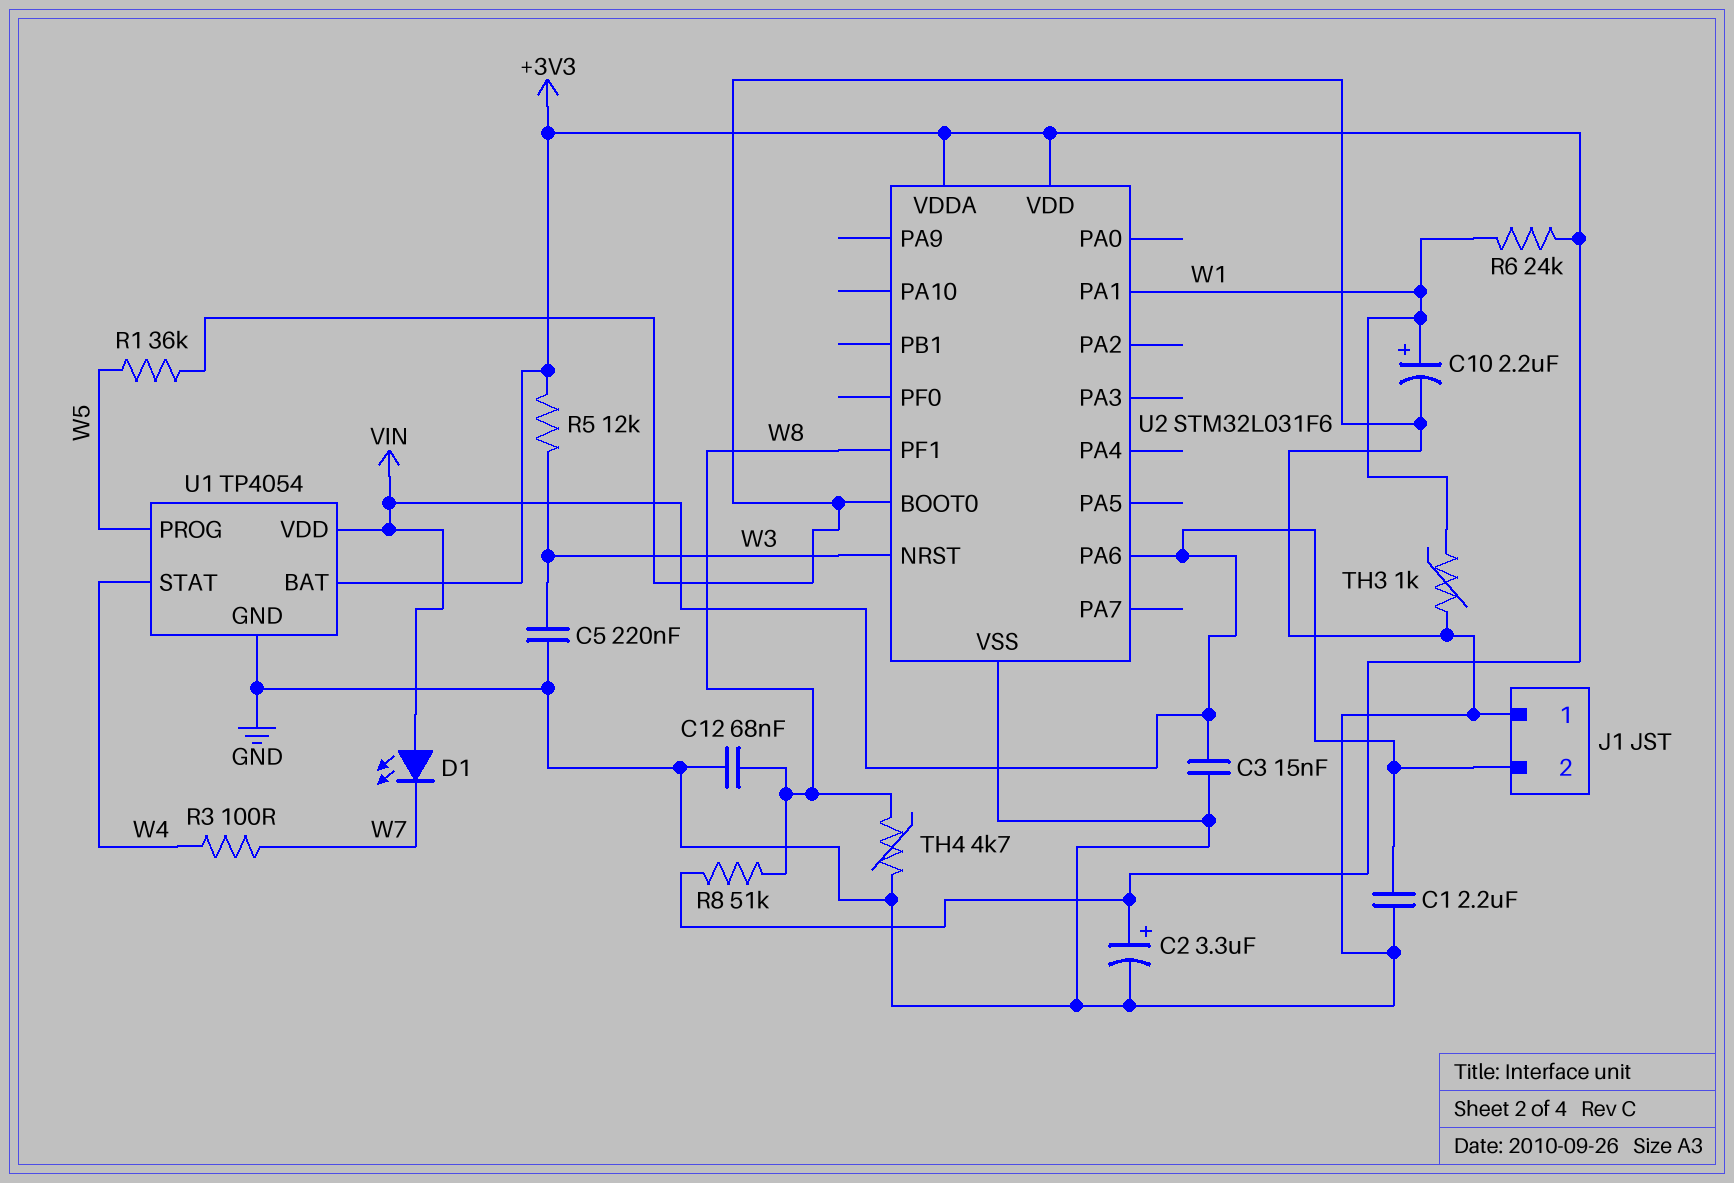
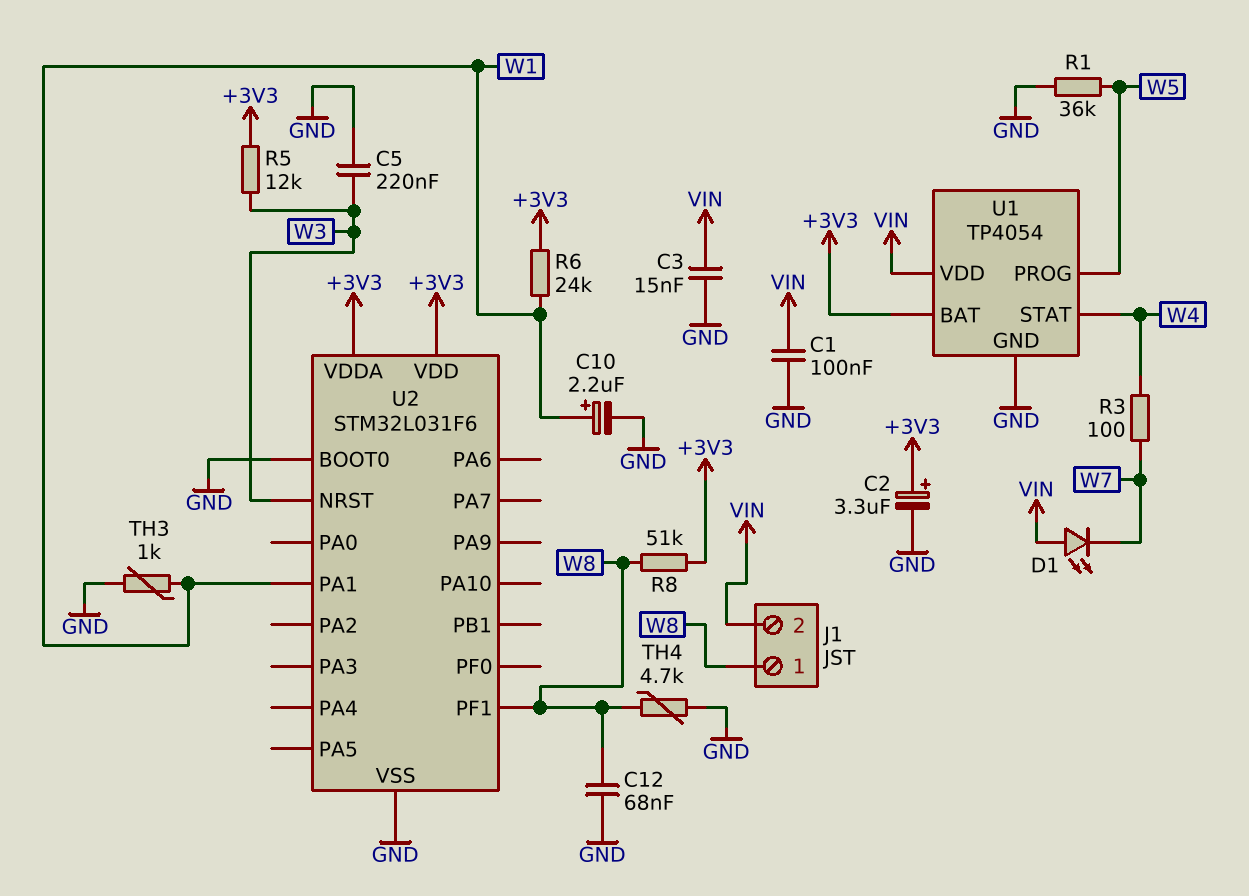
C1: 2.2uF (GND, VIN) -> 100nF (GND, VIN)
J1 pin 1: GND -> W8
U2 pin PA6: VIN -> none

